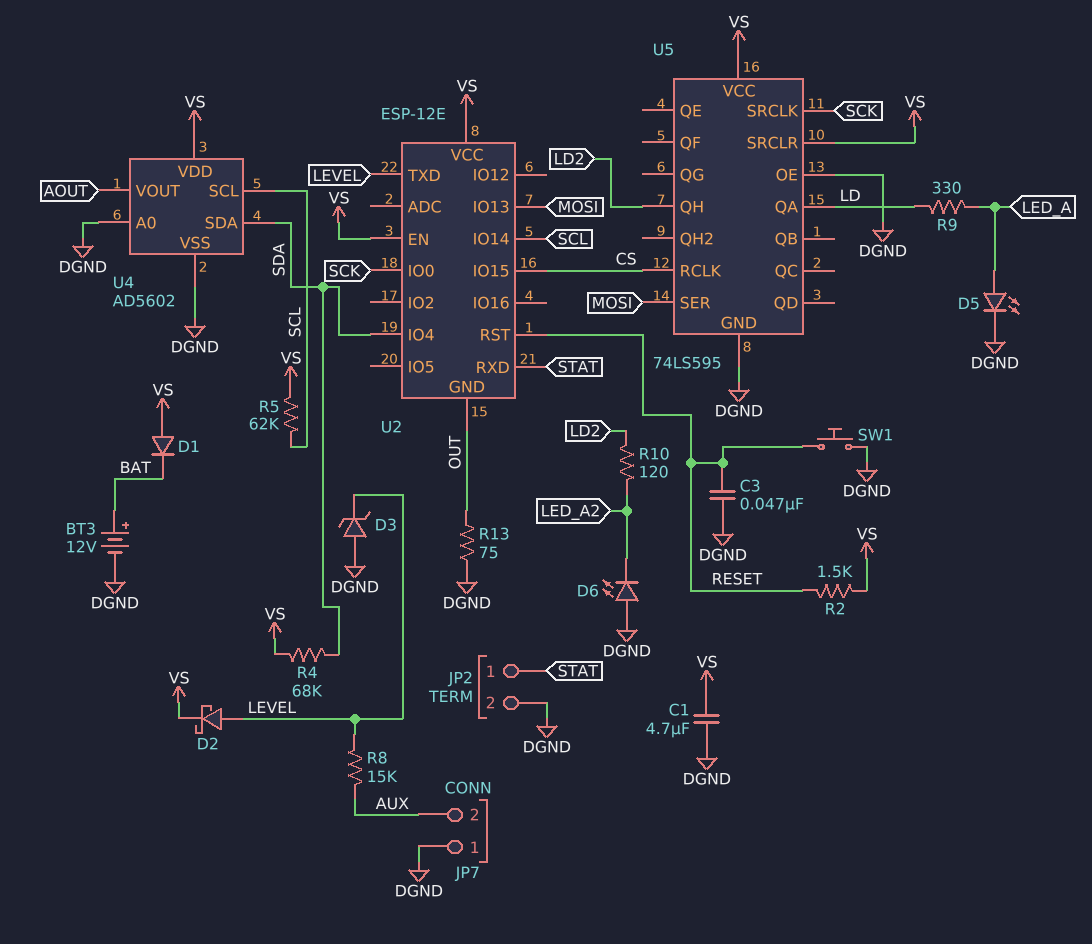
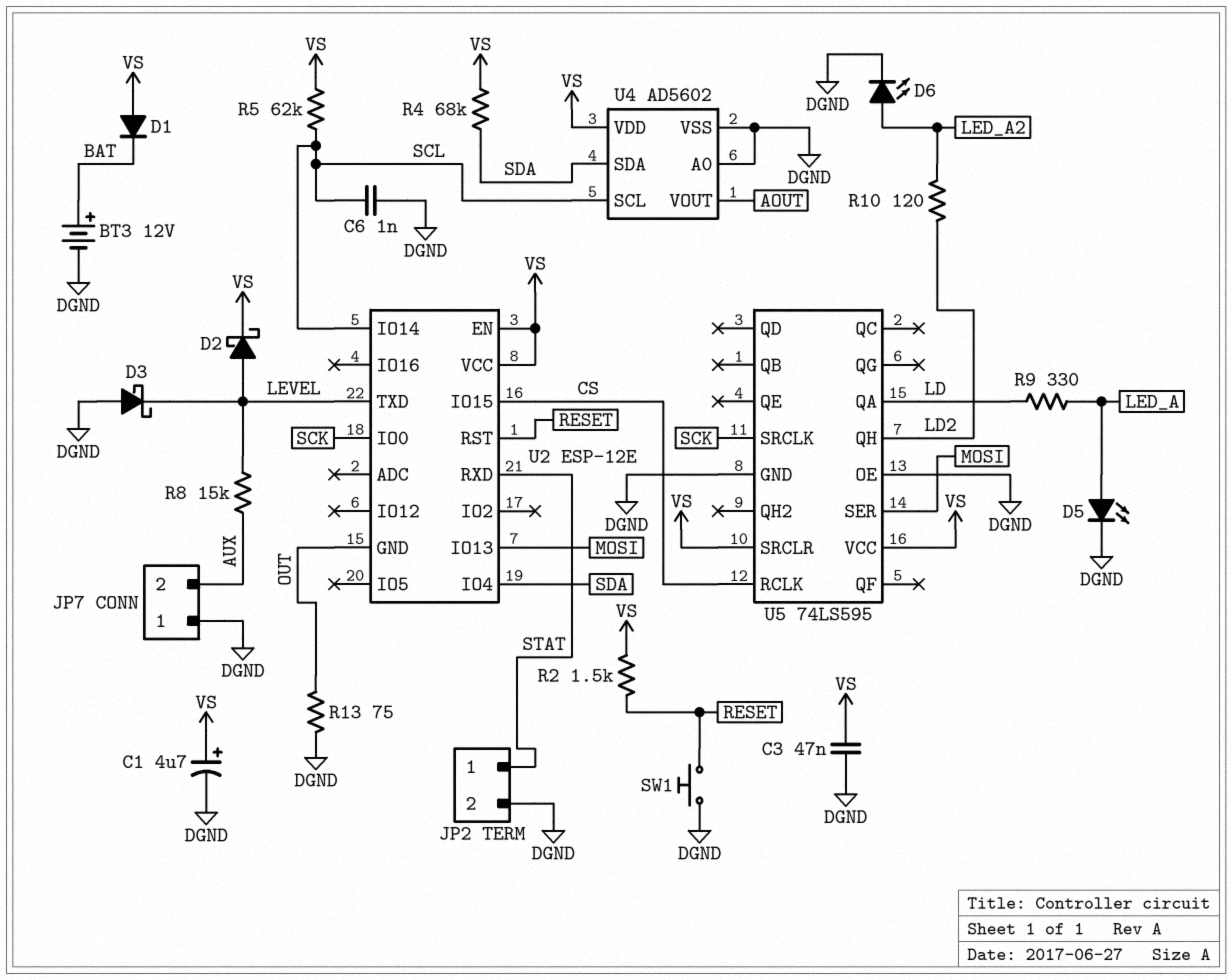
C1: 4.7uF (DGND, VS) -> 4.7uF (plus VS, minus DGND)
C3: 47nF (DGND, RESET) -> 47nF (DGND, VS)
C6: none -> 1nF (DGND, SCL)
D3: zener (A DGND, K LEVEL) -> schottky (A DGND, K LEVEL)
D6: LED (A DGND, K LED_A2) -> LED (A LED_A2, K DGND)

